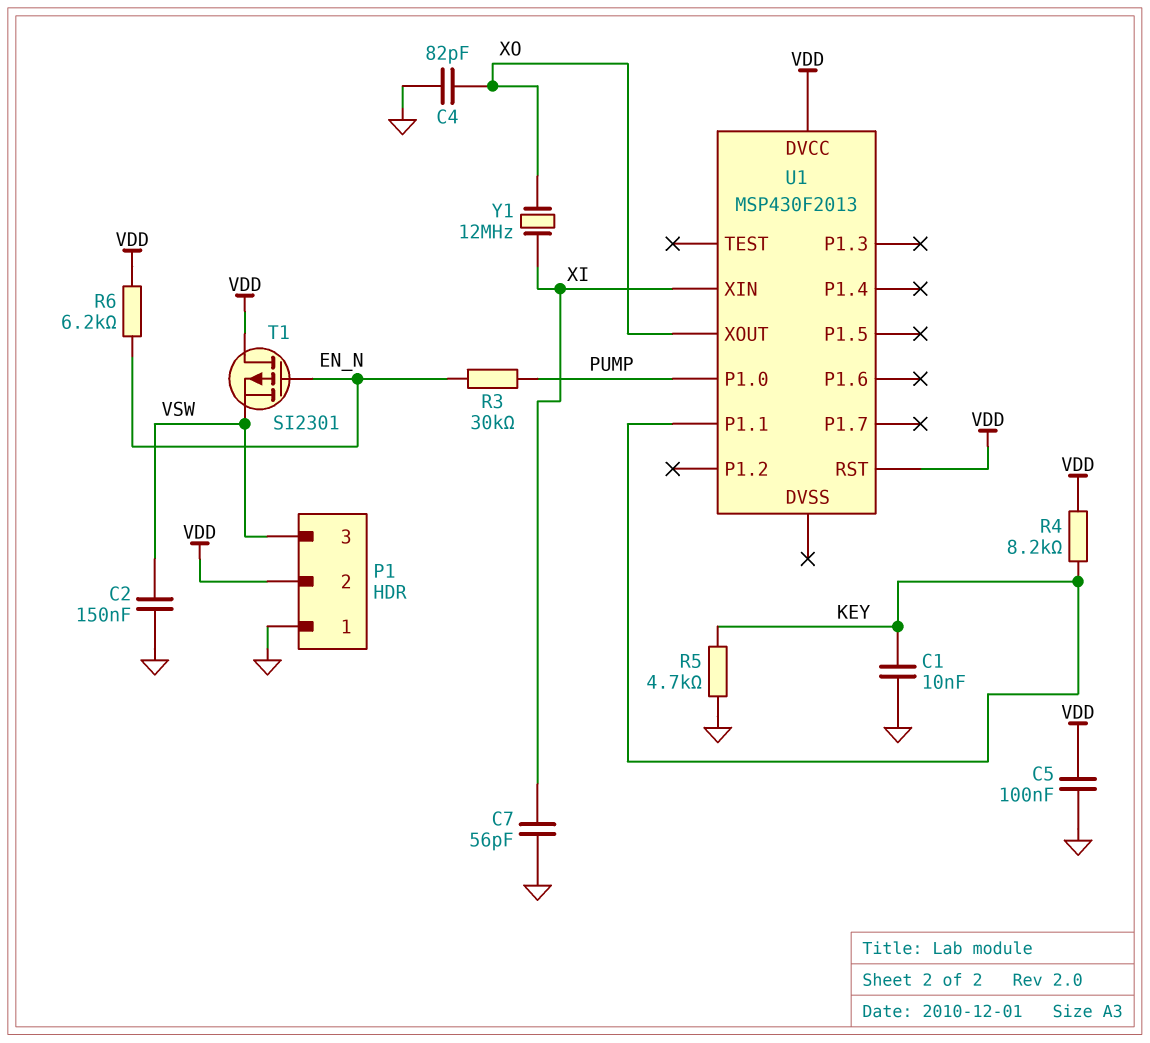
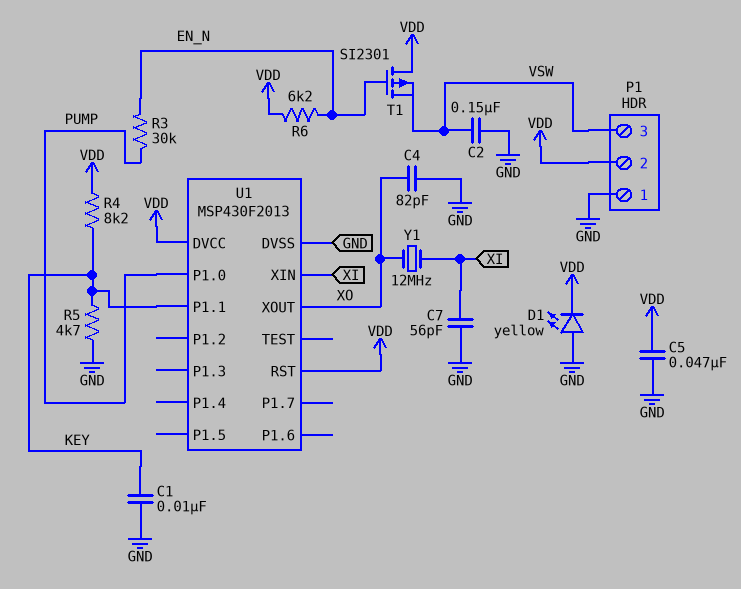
C5: 100nF (GND, VDD) -> 47nF (GND, VDD)
D1: none -> LED yellow (A GND, K VDD)
U1 pin DVSS: none -> GND

